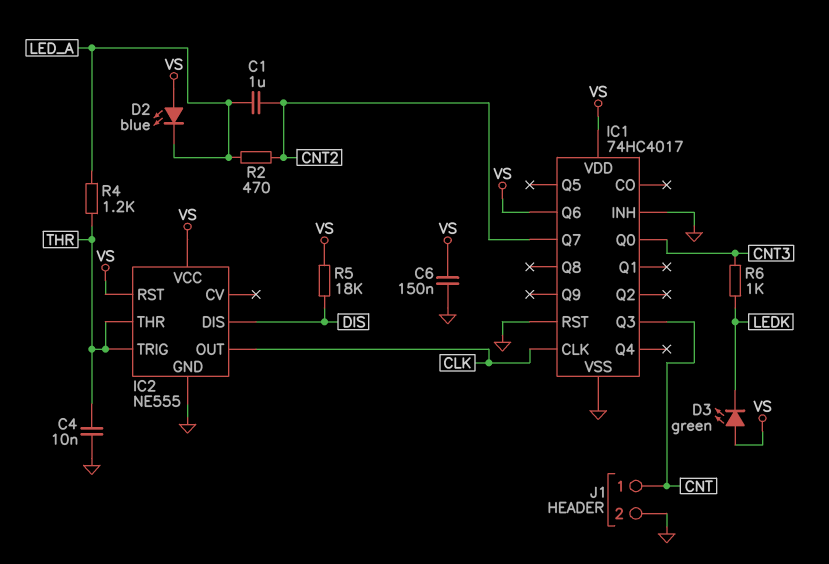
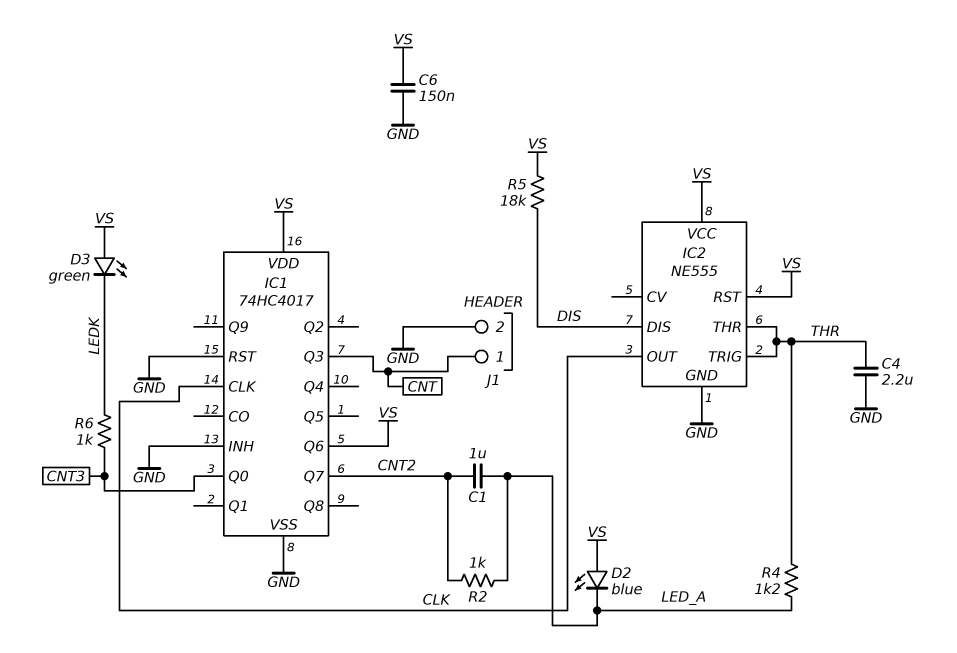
C4: 10nF (GND, THR) -> 2.2uF (GND, THR)
R2: 470 (CNT2, LED_A) -> 1k (CNT2, LED_A)

